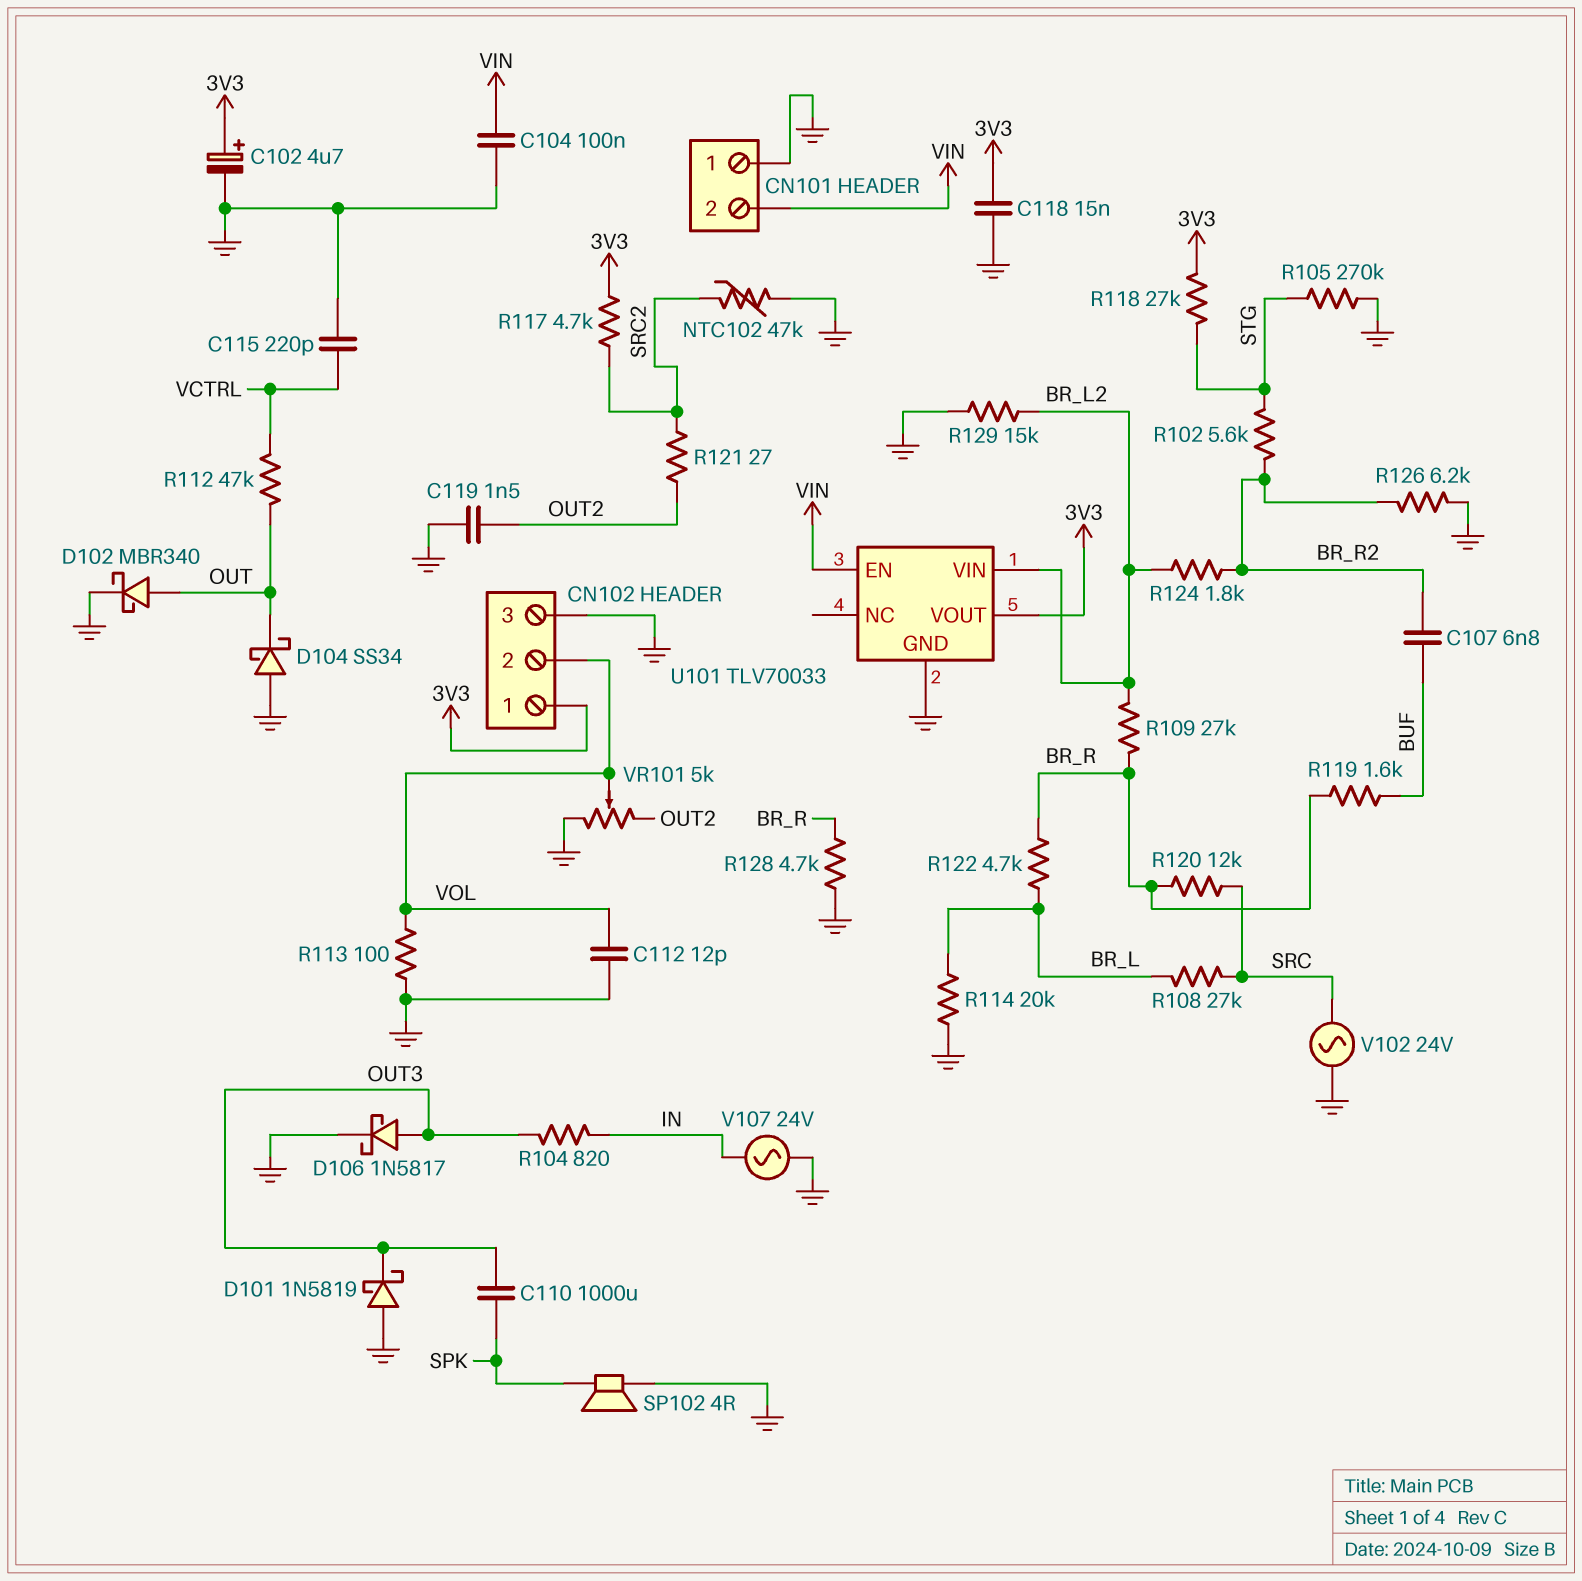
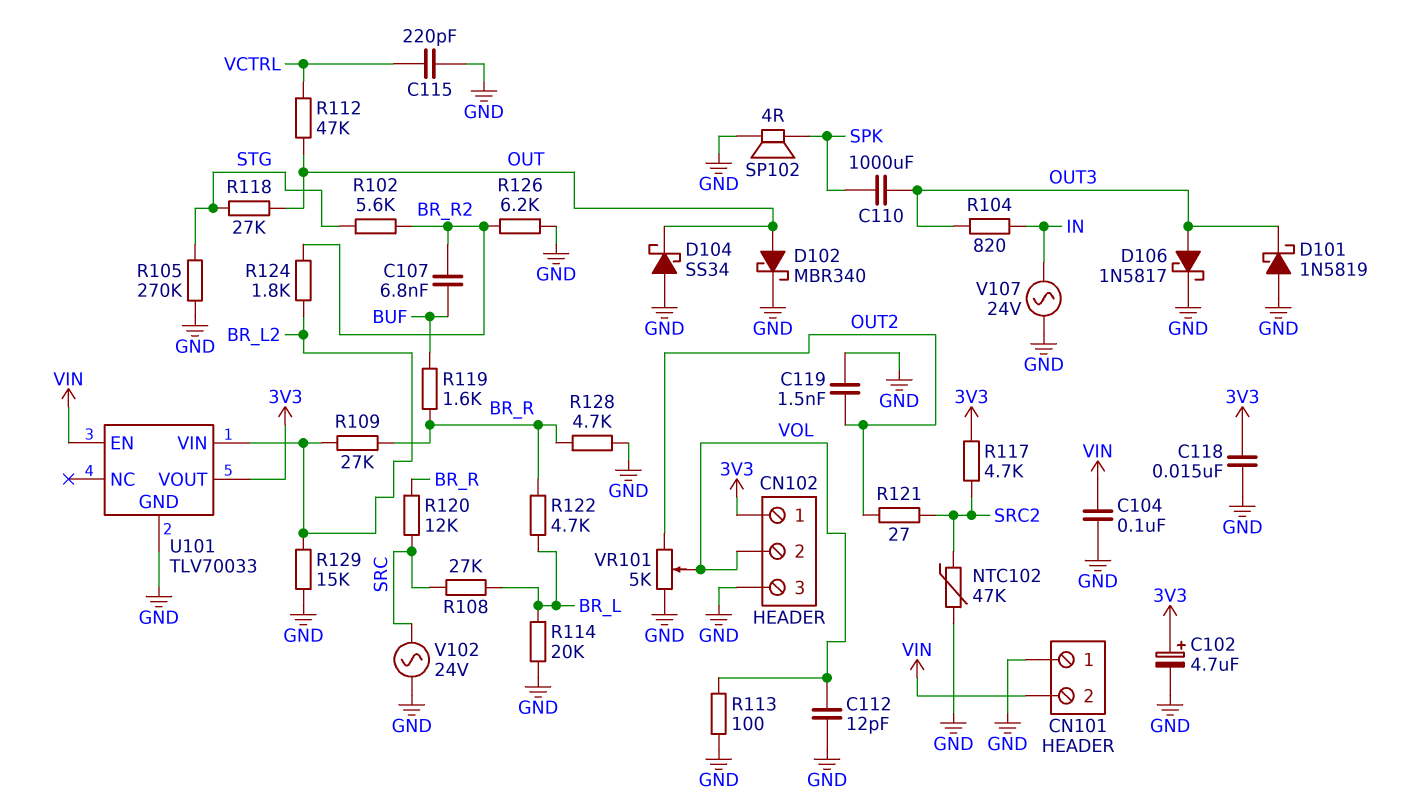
R118: 27k (3V3, STG) -> 27k (OUT, STG)

